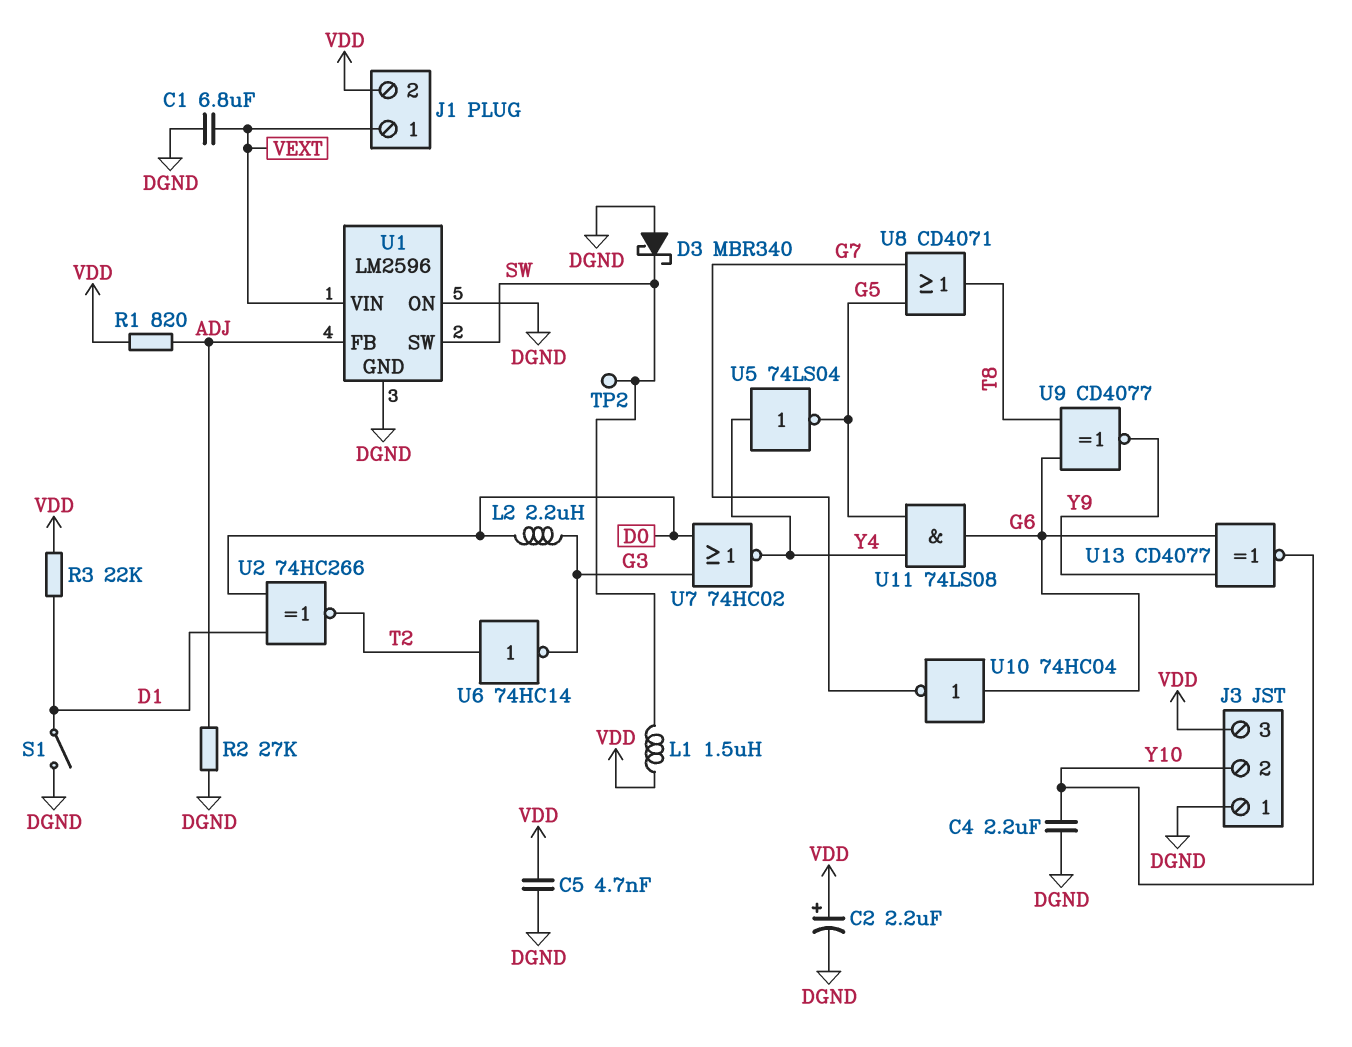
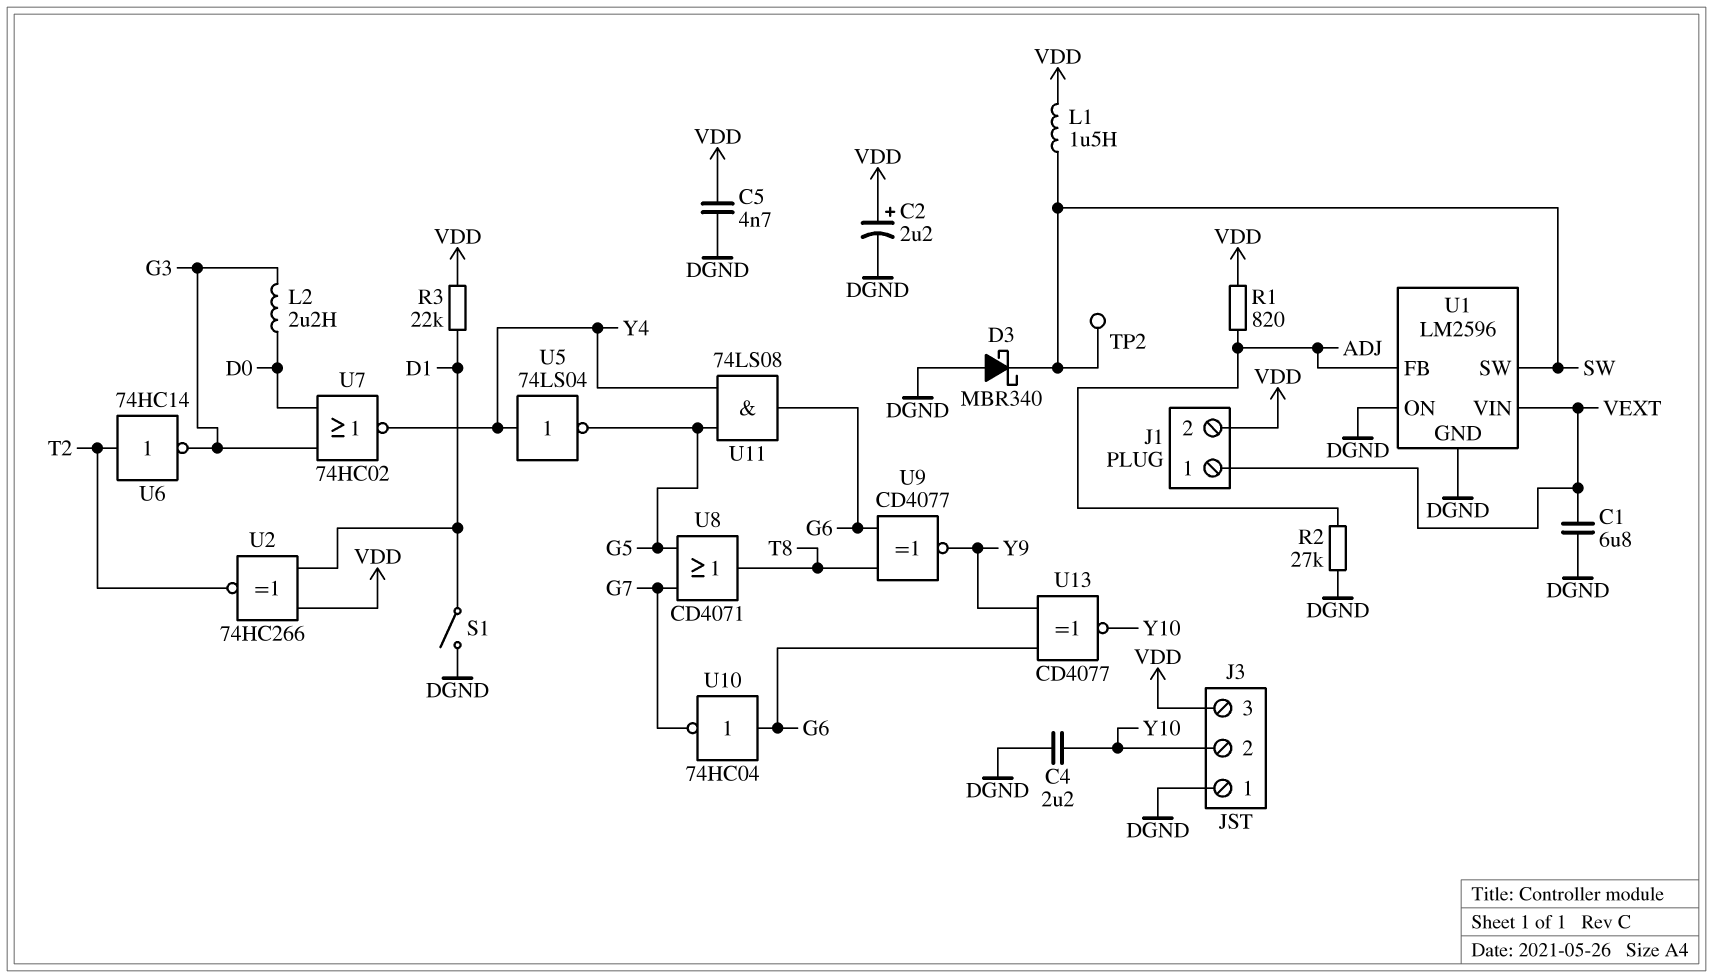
U2: XNOR 74HC266 (in D0, in D1, out T2) -> XNOR 74HC266 (in D1, in VDD, out T2)

